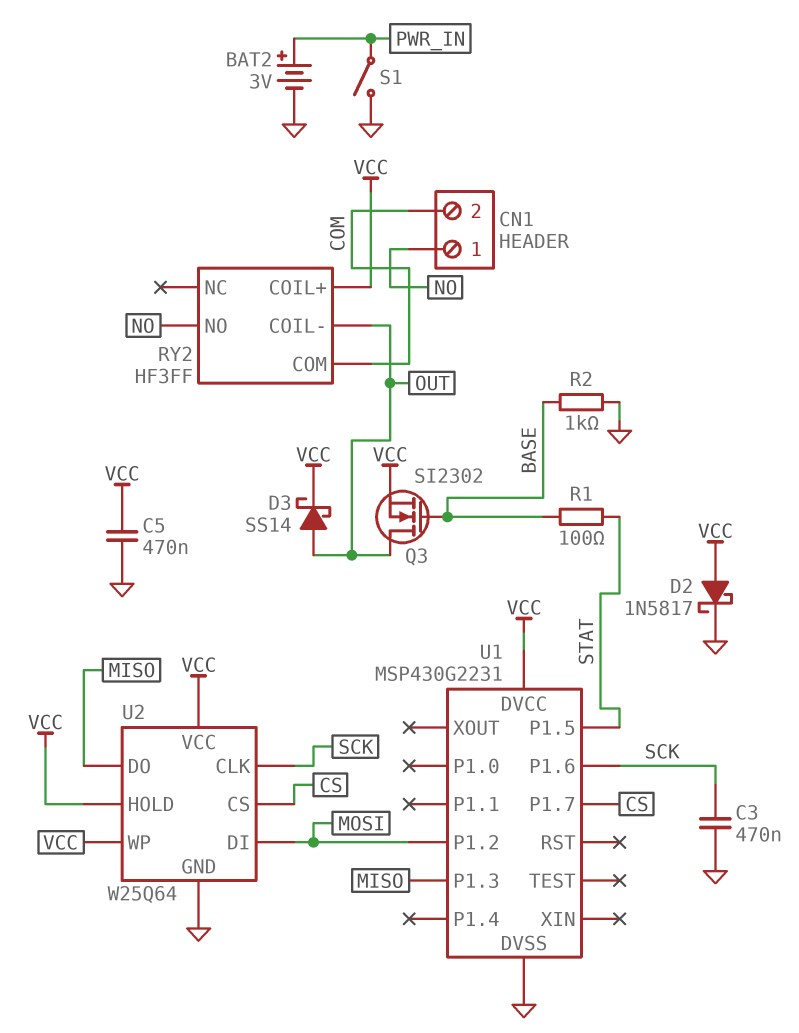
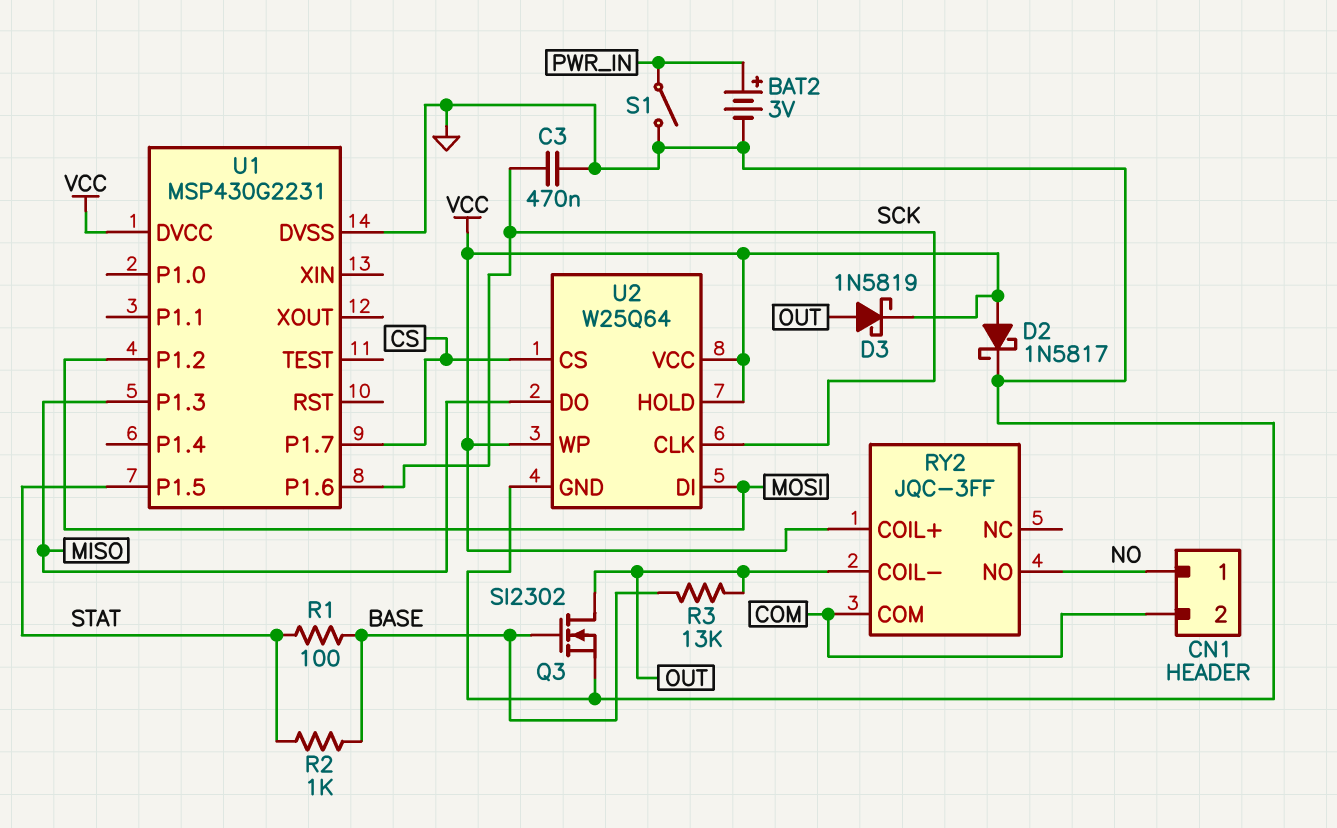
C5: 470nF (GND, VCC) -> none
D3: schottky SS14 (A OUT, K VCC) -> schottky 1N5819 (A OUT, K VCC)
Q3: NMOS SI2302 (G BASE, D OUT, S VCC) -> NMOS SI2302 (G BASE, D OUT, S GND)
R2: 1k (BASE, GND) -> 1k (BASE, STAT)
R3: none -> 13k (BASE, OUT)
RY2: HF3FF -> JQC-3FF

